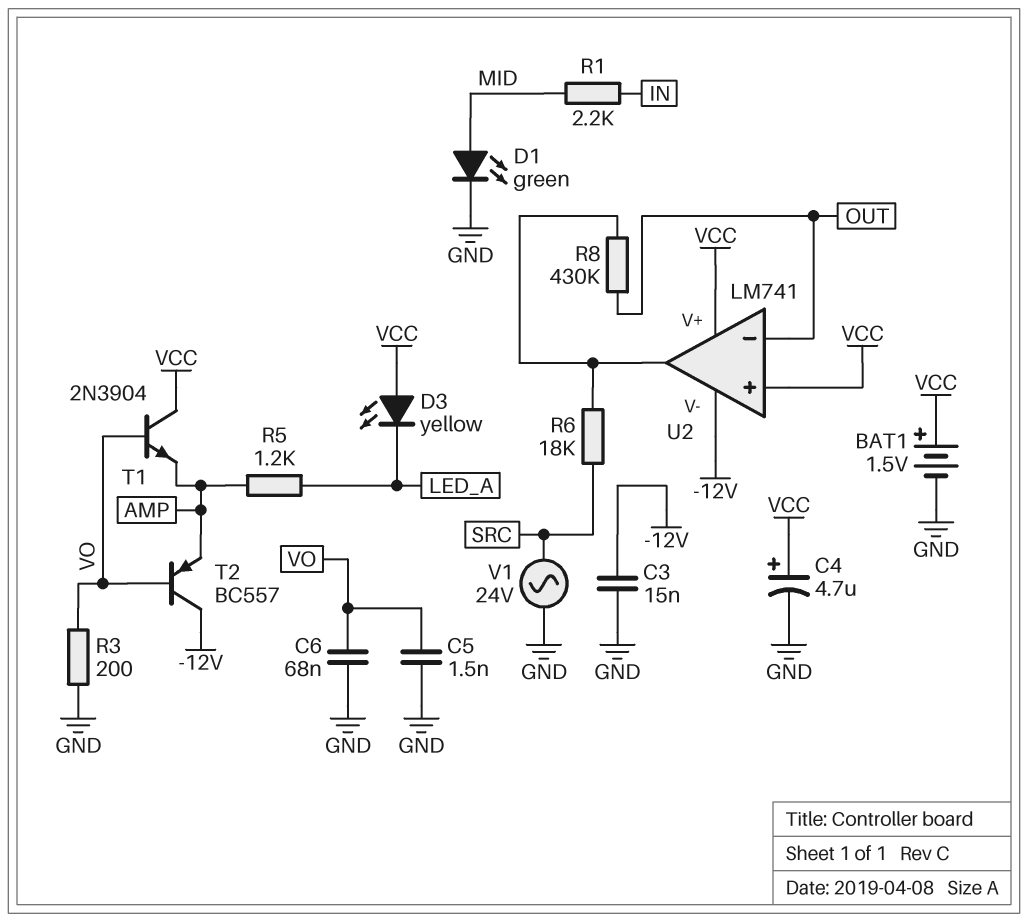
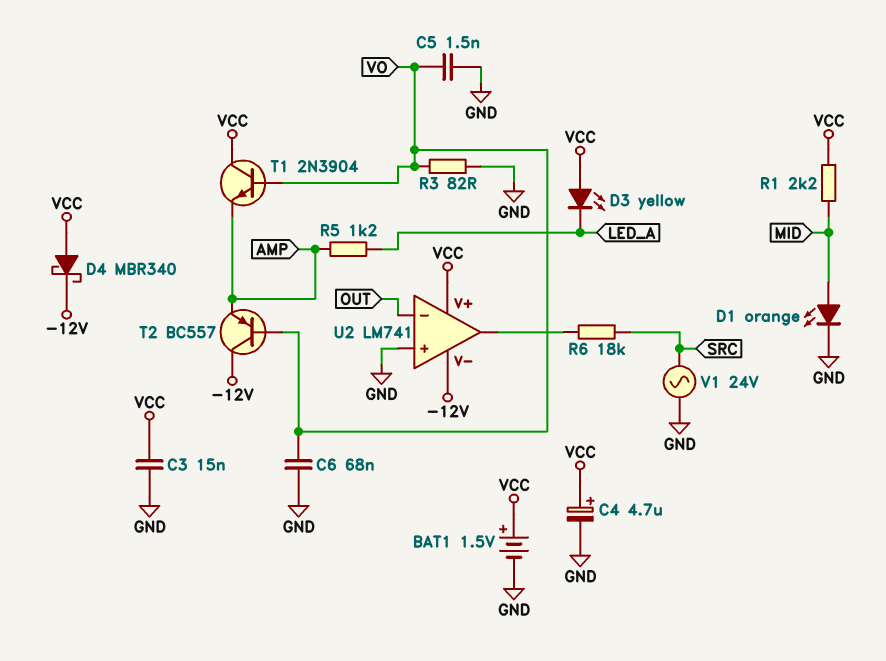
C3: 15nF (-12V, GND) -> 15nF (GND, VCC)
D1: LED green (A MID, K GND) -> LED orange (A MID, K GND)
D4: none -> schottky MBR340 (A VCC, K -12V)
R1: 2.2k (IN, MID) -> 2.2k (MID, VCC)
R3: 200 (GND, VO) -> 82 (GND, VO)
R8: 430k (OUT, U2/out) -> none
U2 pin in+: VCC -> GND

